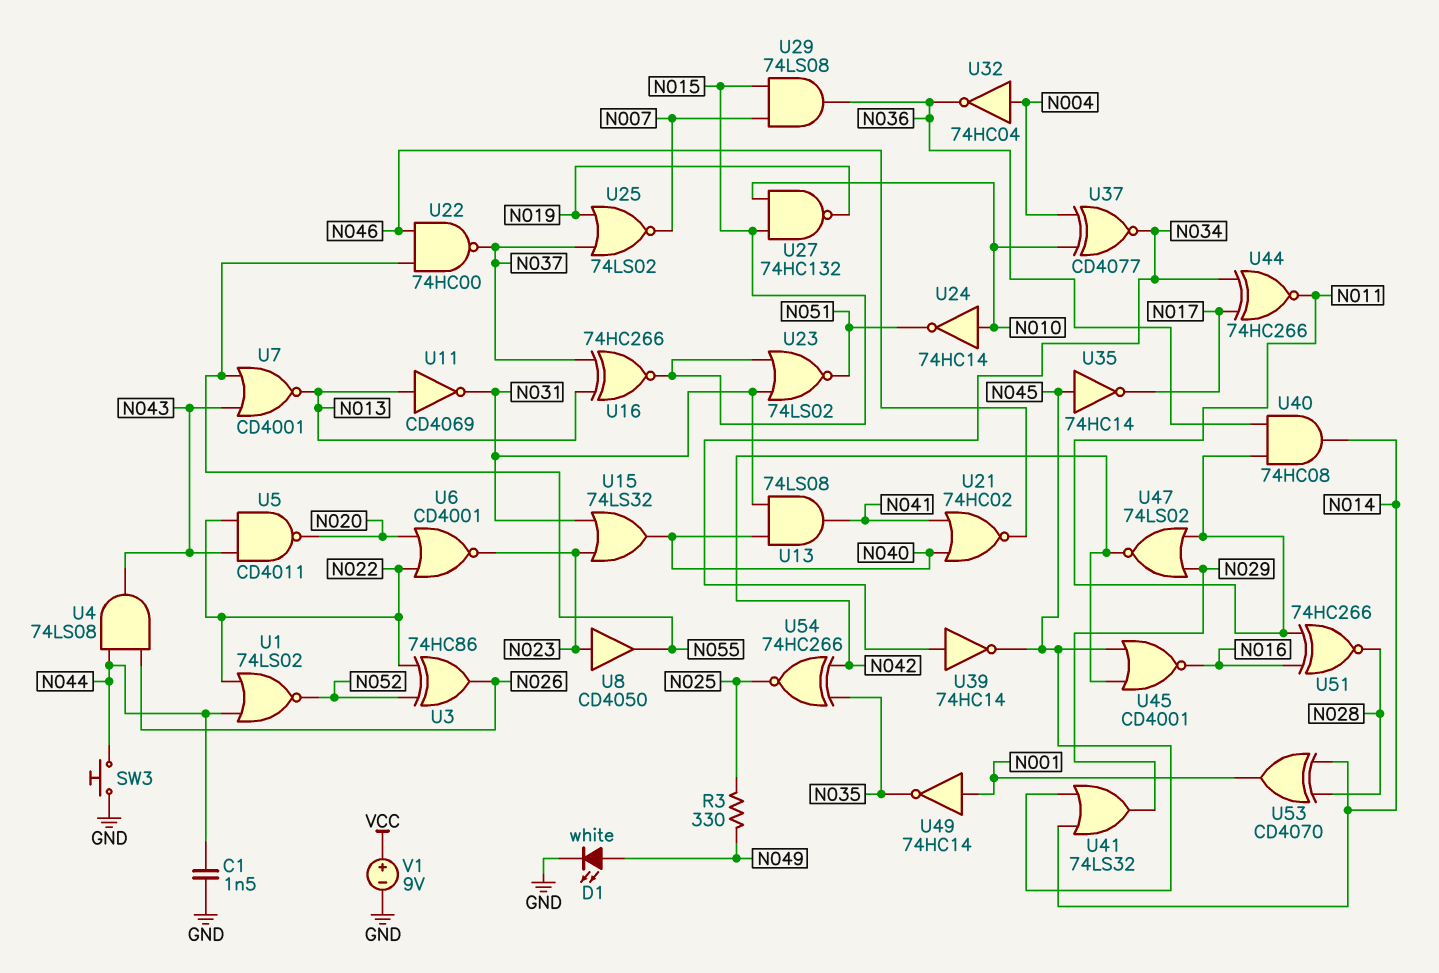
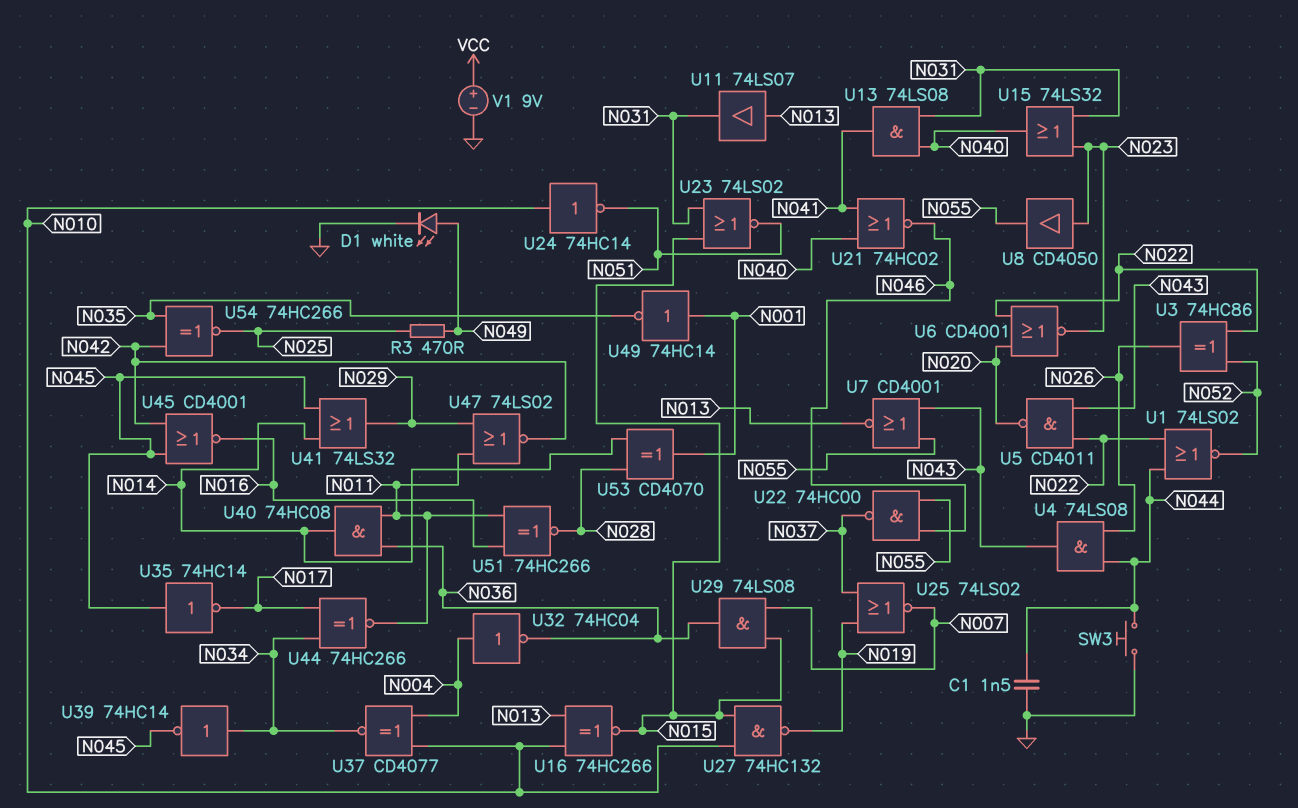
R3: 330 (N025, N049) -> 470 (N025, N049)
U11: NOT CD4069 (in N013, out N031) -> buffer 74LS07 (in N013, out N031)
U16: XNOR 74HC266 (in N013, in N037, out N015) -> XNOR 74HC266 (in N010, in N013, out N015)

